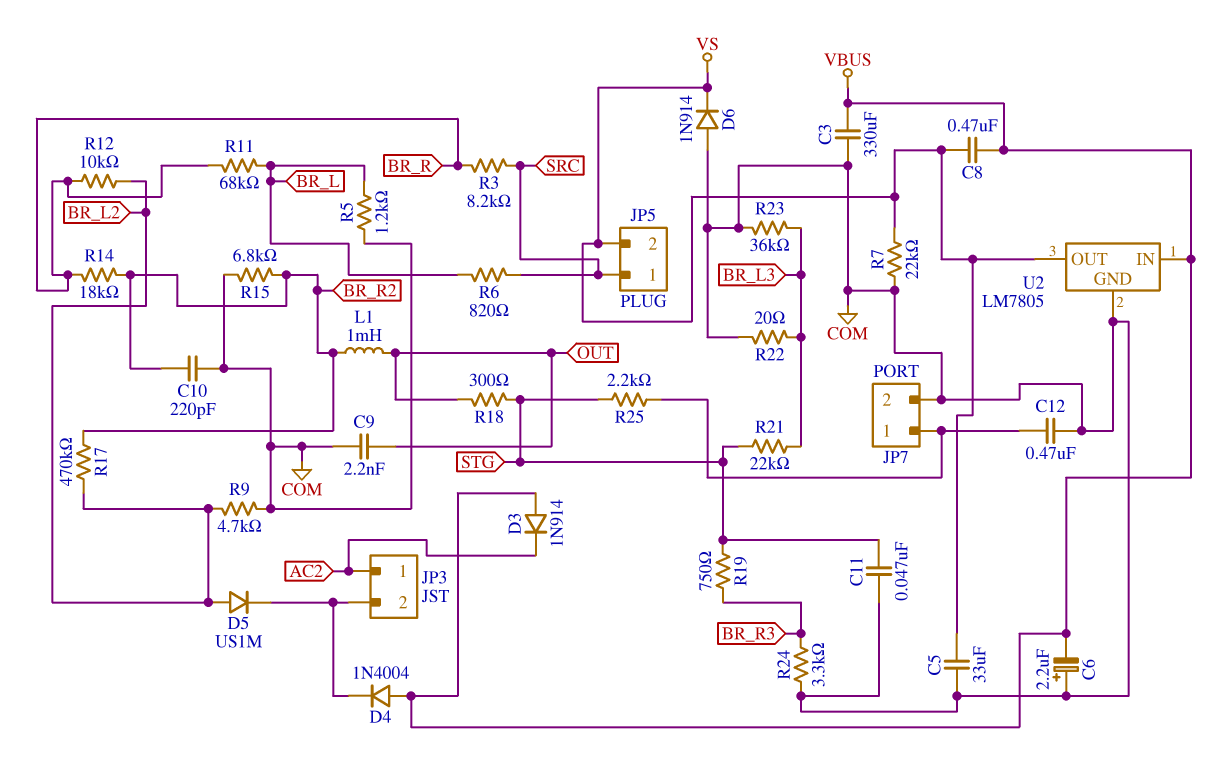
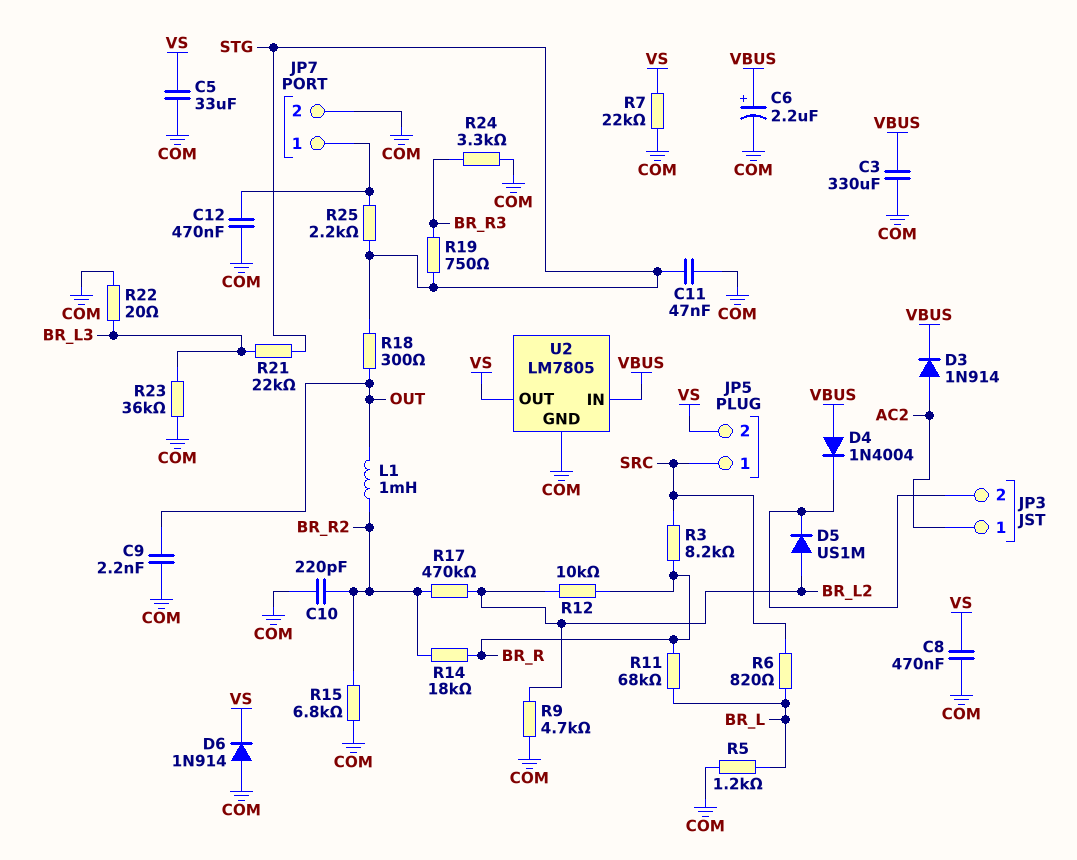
C6: 2.2uF (plus COM, minus VBUS) -> 2.2uF (plus VBUS, minus COM)
C8: 470nF (VBUS, VS) -> 470nF (COM, VS)
D3: diode 1N914 (A VBUS, K AC2) -> diode 1N914 (A AC2, K VBUS)

